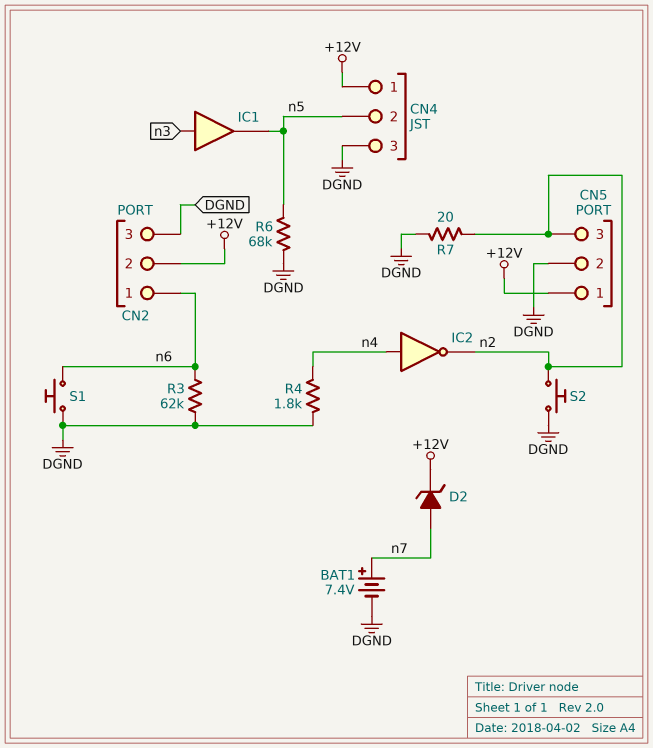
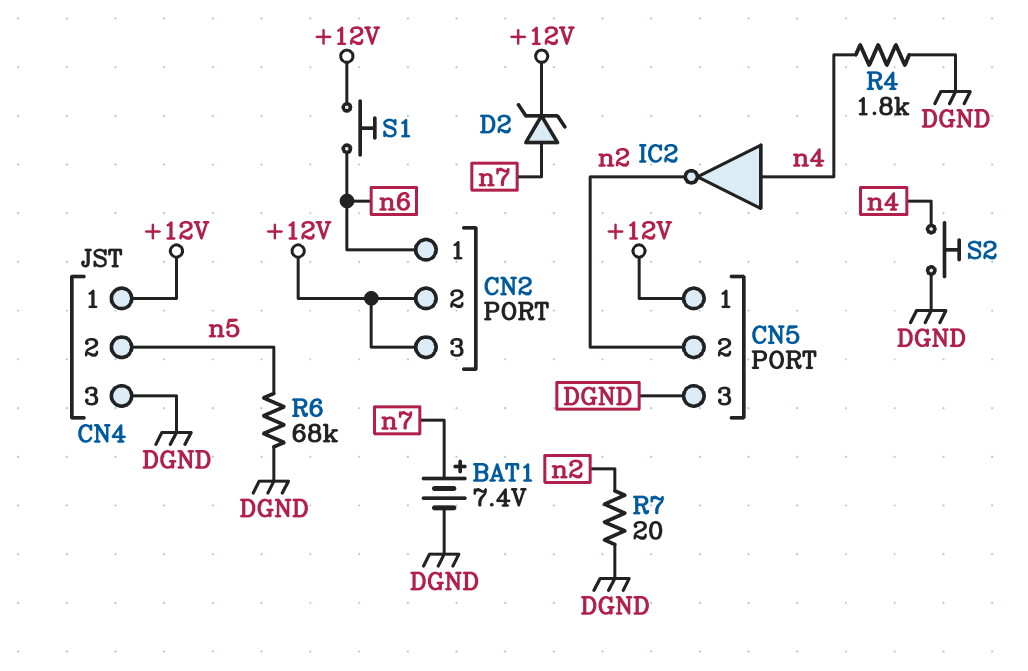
CN2 pin 3: DGND -> +12V
CN5 pin 2: DGND -> n2
CN5 pin 3: n2 -> DGND
IC1: buffer (in n3, out n5) -> none
R3: 62k (DGND, n6) -> none
S1: button (DGND, n6) -> button (+12V, n6)
S2: button (DGND, n2) -> button (DGND, n4)

